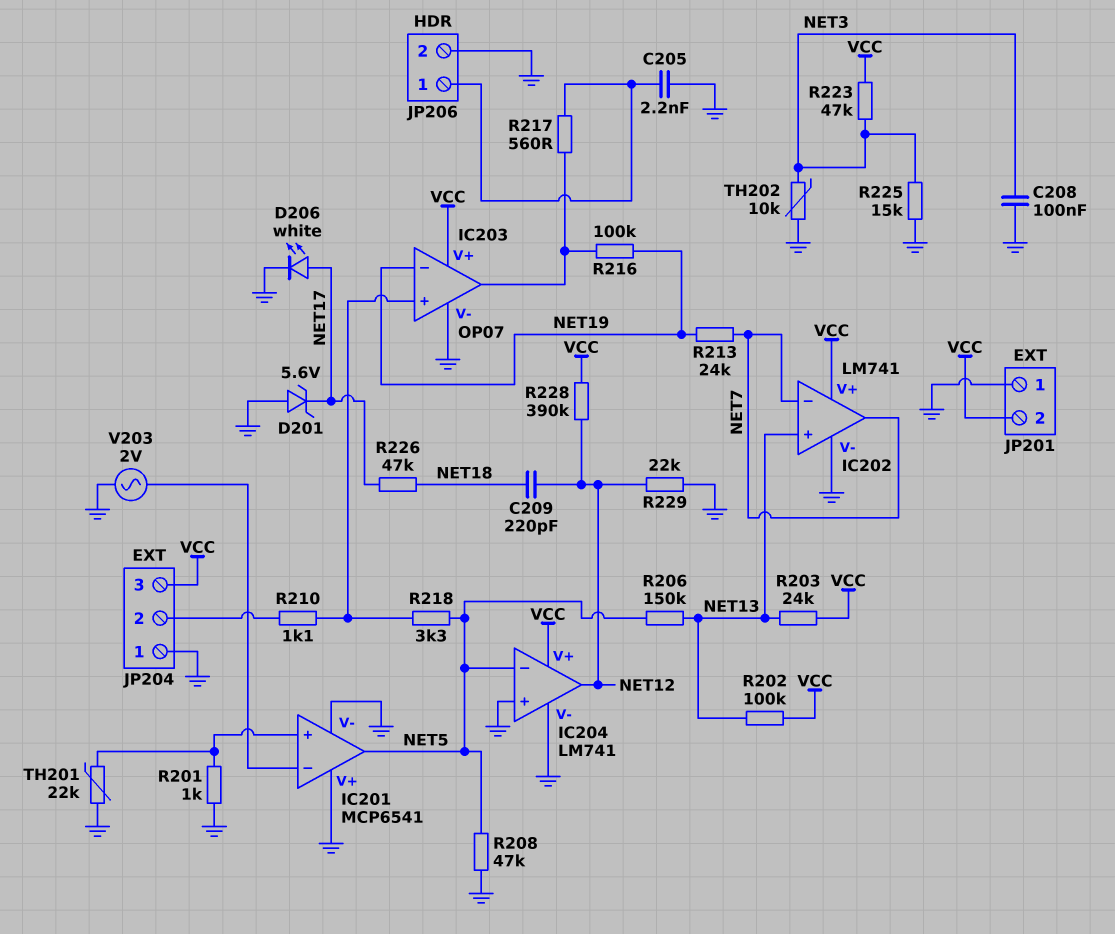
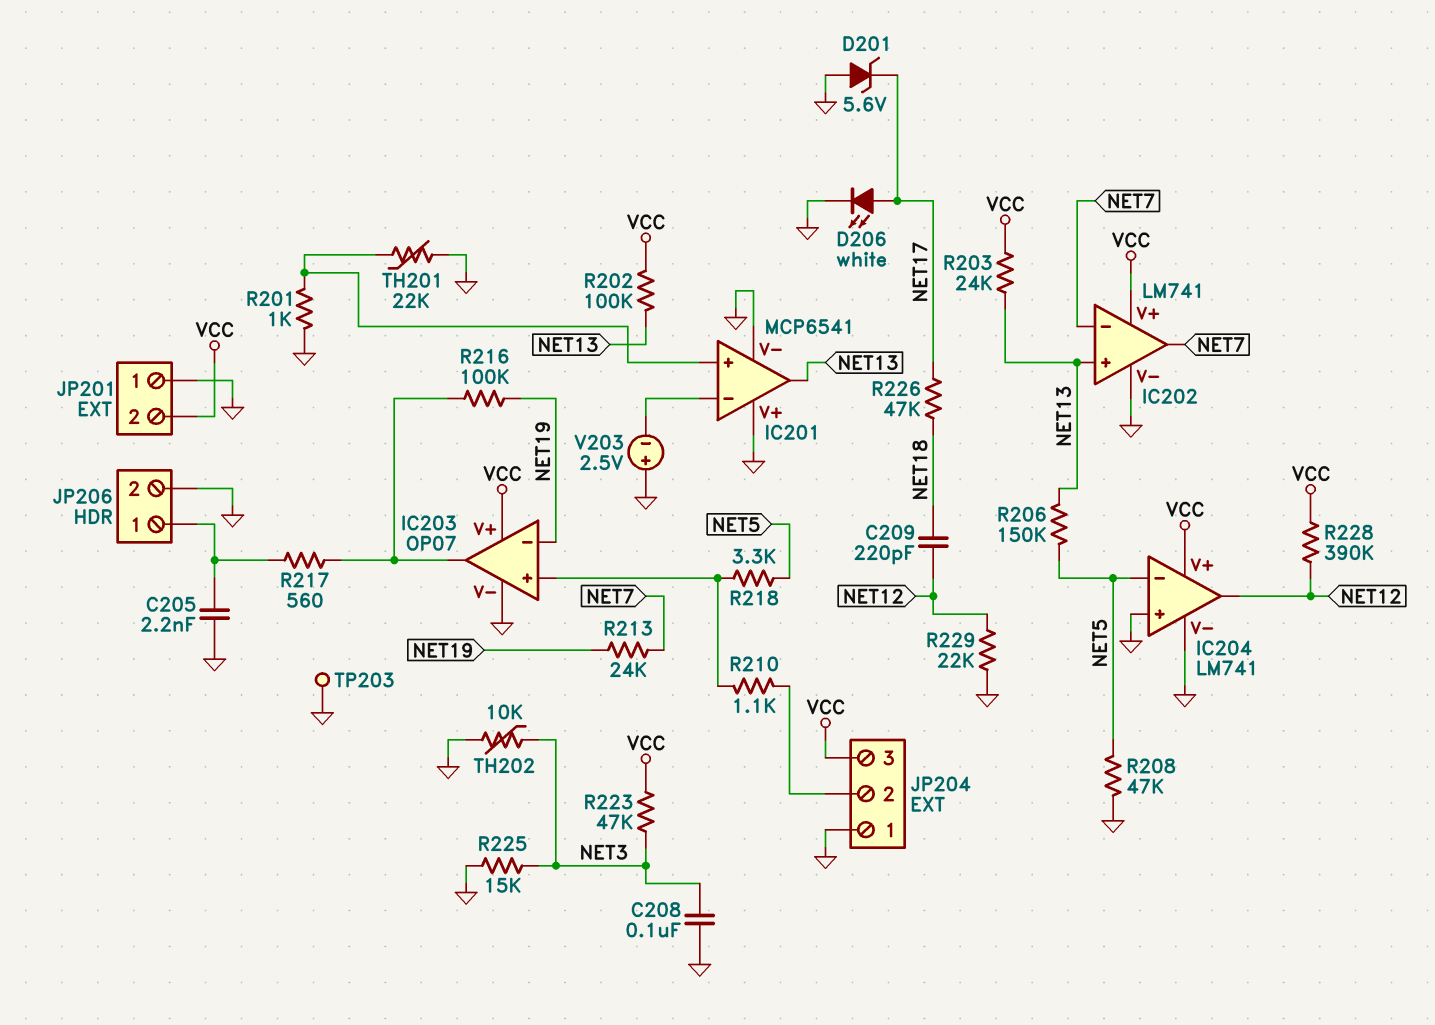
IC201 pin out: NET5 -> NET13
TP203: none -> test point (GND)
V203: AC 2V (GND, IC201/in-) -> 2.5V (plus GND, minus IC201/in-)

